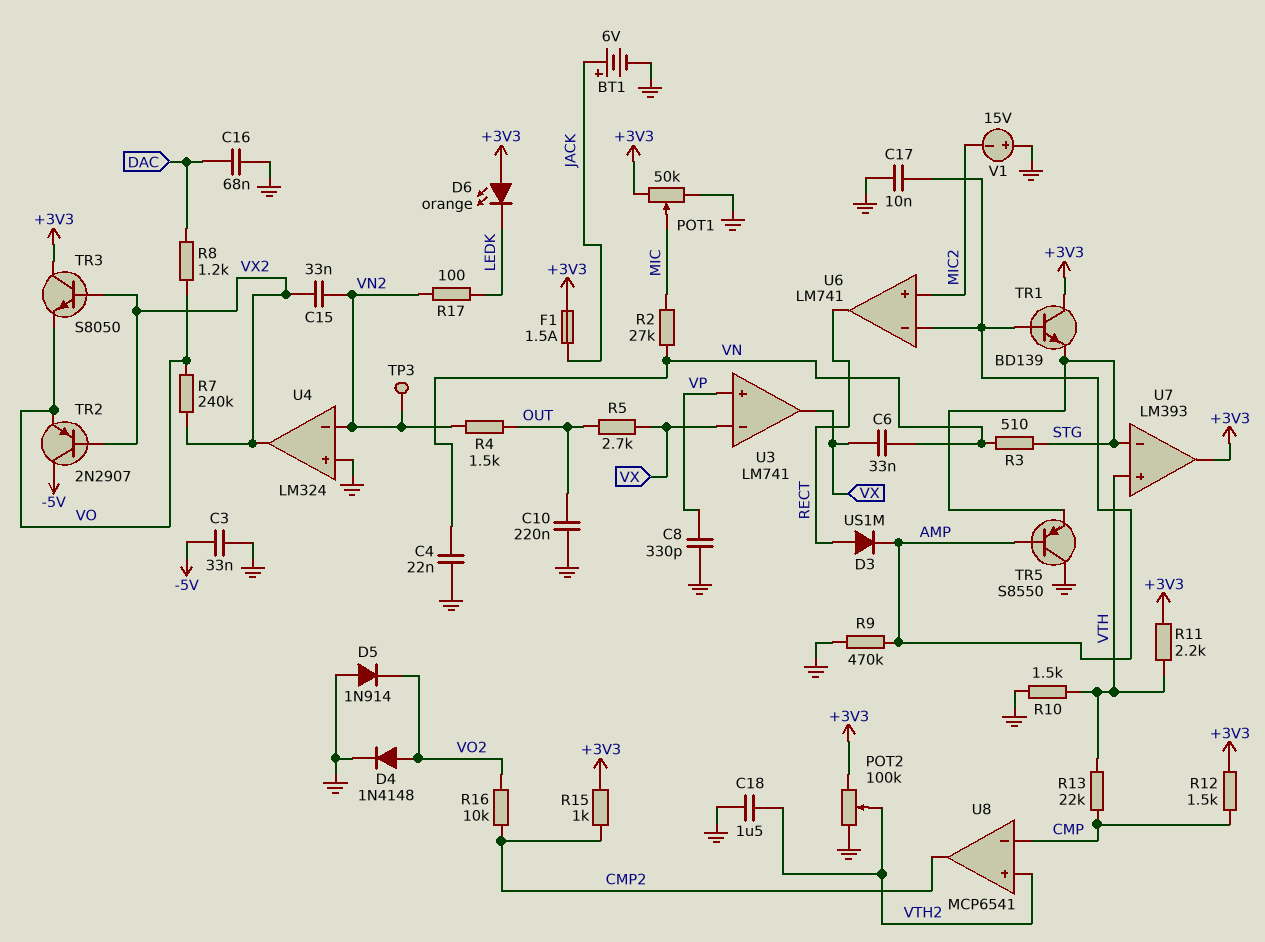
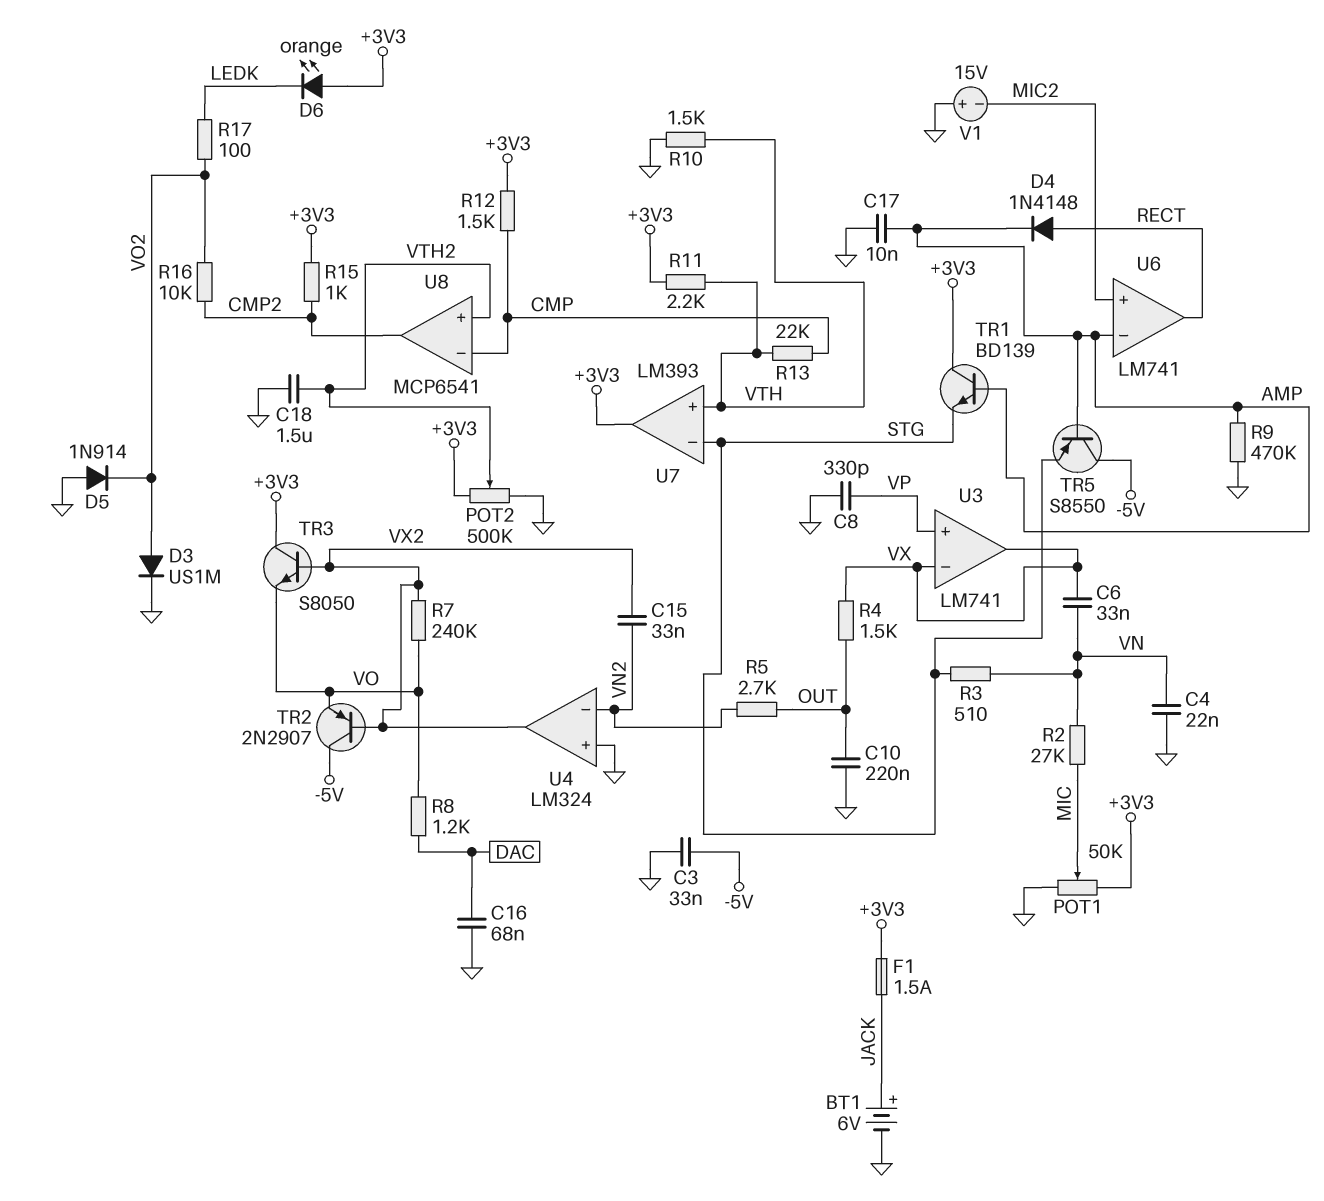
D3: diode US1M (A RECT, K AMP) -> diode US1M (A VO2, K GND)
D4: diode 1N4148 (A VO2, K GND) -> diode 1N4148 (A RECT, K AMP)
POT2: 100k (+3V3, GND, wiper VTH2) -> 500k (+3V3, GND, wiper VTH2)
R4: 1.5k (OUT, VN2) -> 1.5k (OUT, VX)
R5: 2.7k (OUT, VX) -> 2.7k (OUT, VN2)
R17: 100 (LEDK, VN2) -> 100 (LEDK, VO2)
TP3: test point (VN2) -> none
TR5: PNP S8550 (B AMP, C GND, E STG) -> PNP S8550 (B AMP, C -5V, E STG)

